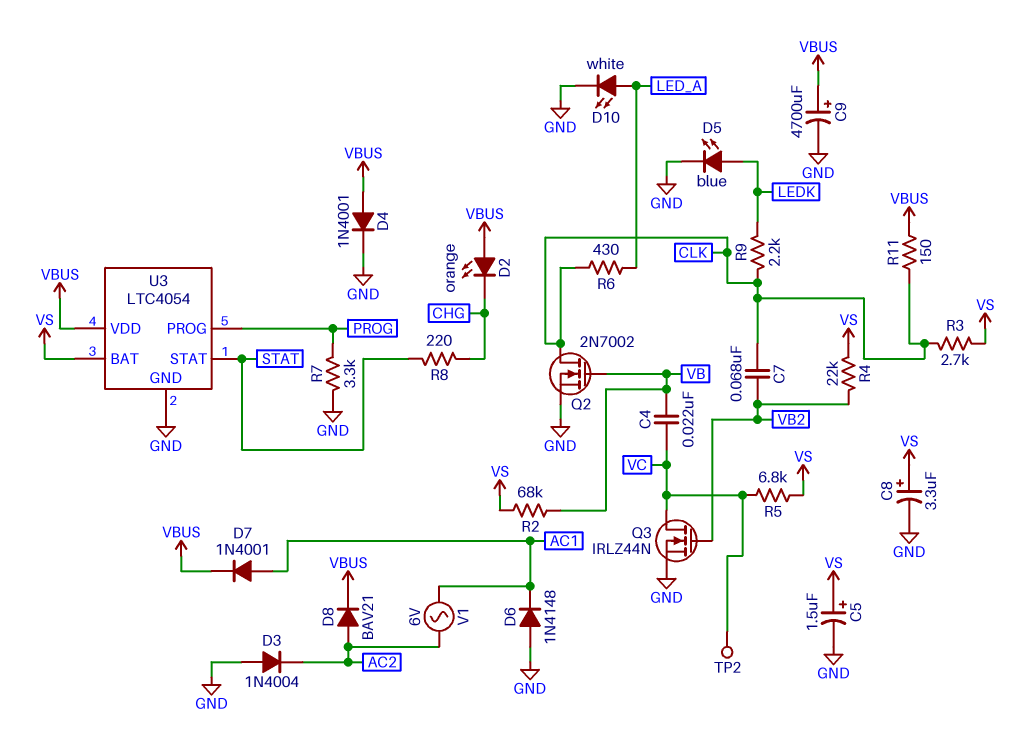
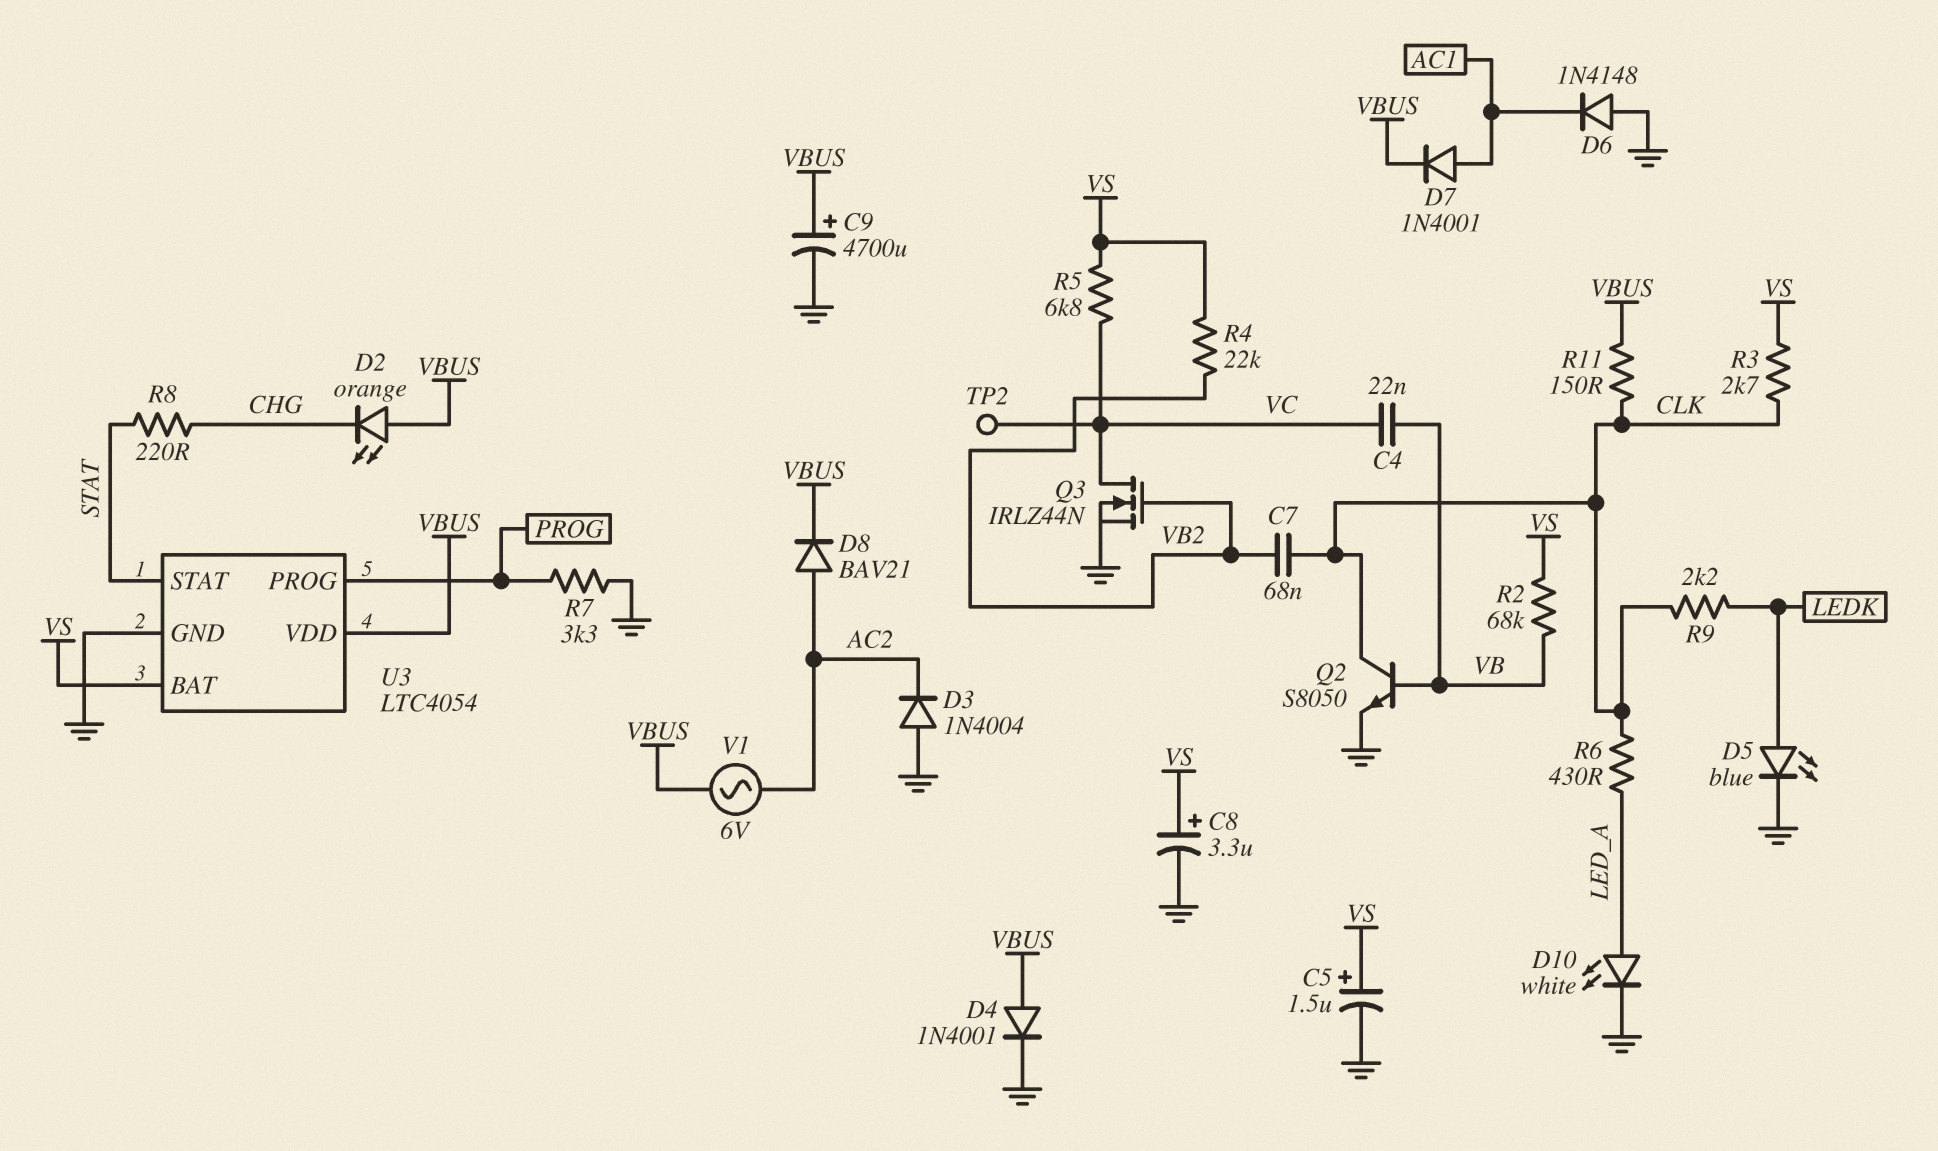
Q2: NMOS 2N7002 (G VB, D CLK, S GND) -> NPN S8050 (B VB, C CLK, E GND)
V1: AC 6V (AC1, AC2) -> AC 6V (AC2, VBUS)

